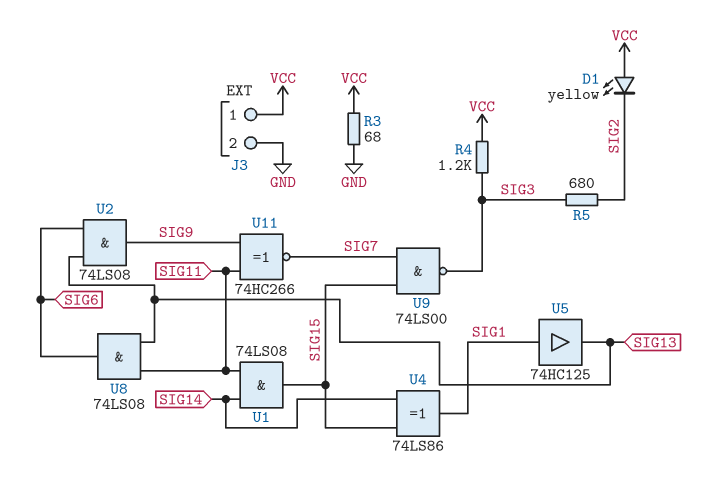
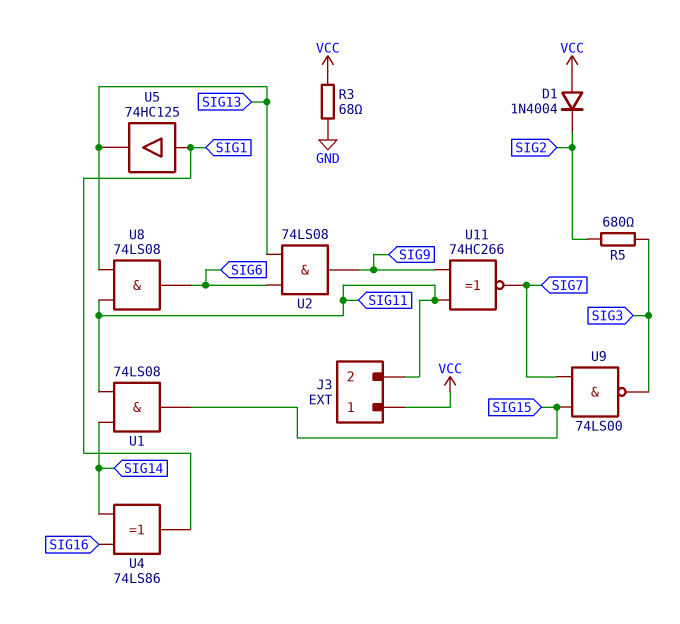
D1: LED yellow (A VCC, K SIG2) -> diode 1N4004 (A VCC, K SIG2)
J3 pin 2: GND -> SIG11
R4: 1.2k (SIG3, VCC) -> none
U4: XOR 74LS86 (in SIG14, in SIG15, out SIG1) -> XOR 74LS86 (in SIG14, in SIG16, out SIG1)

